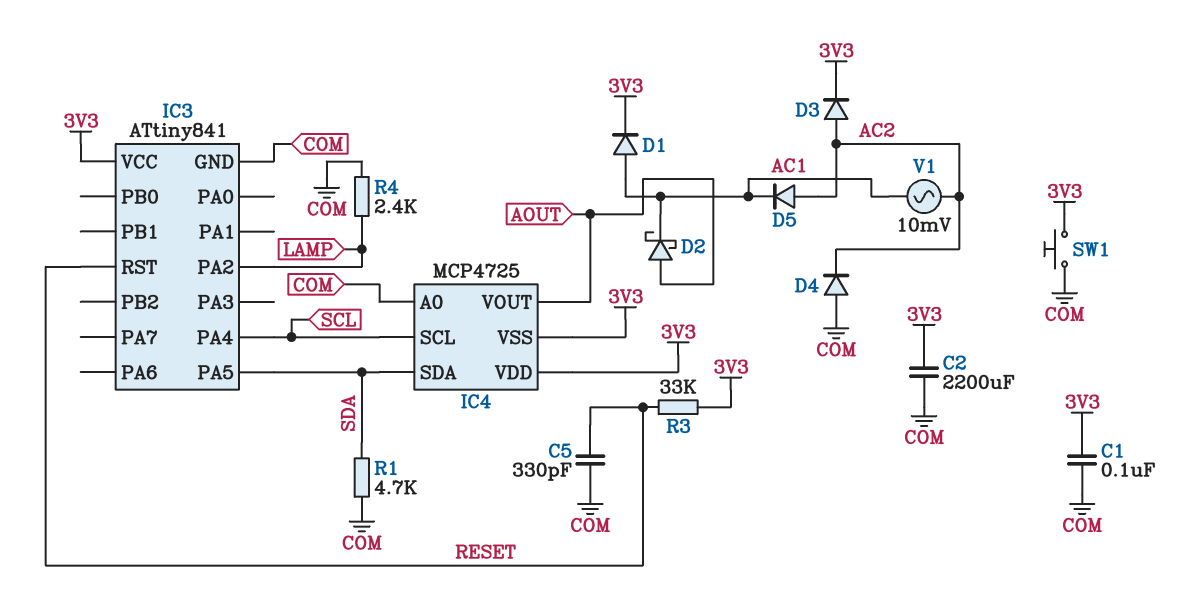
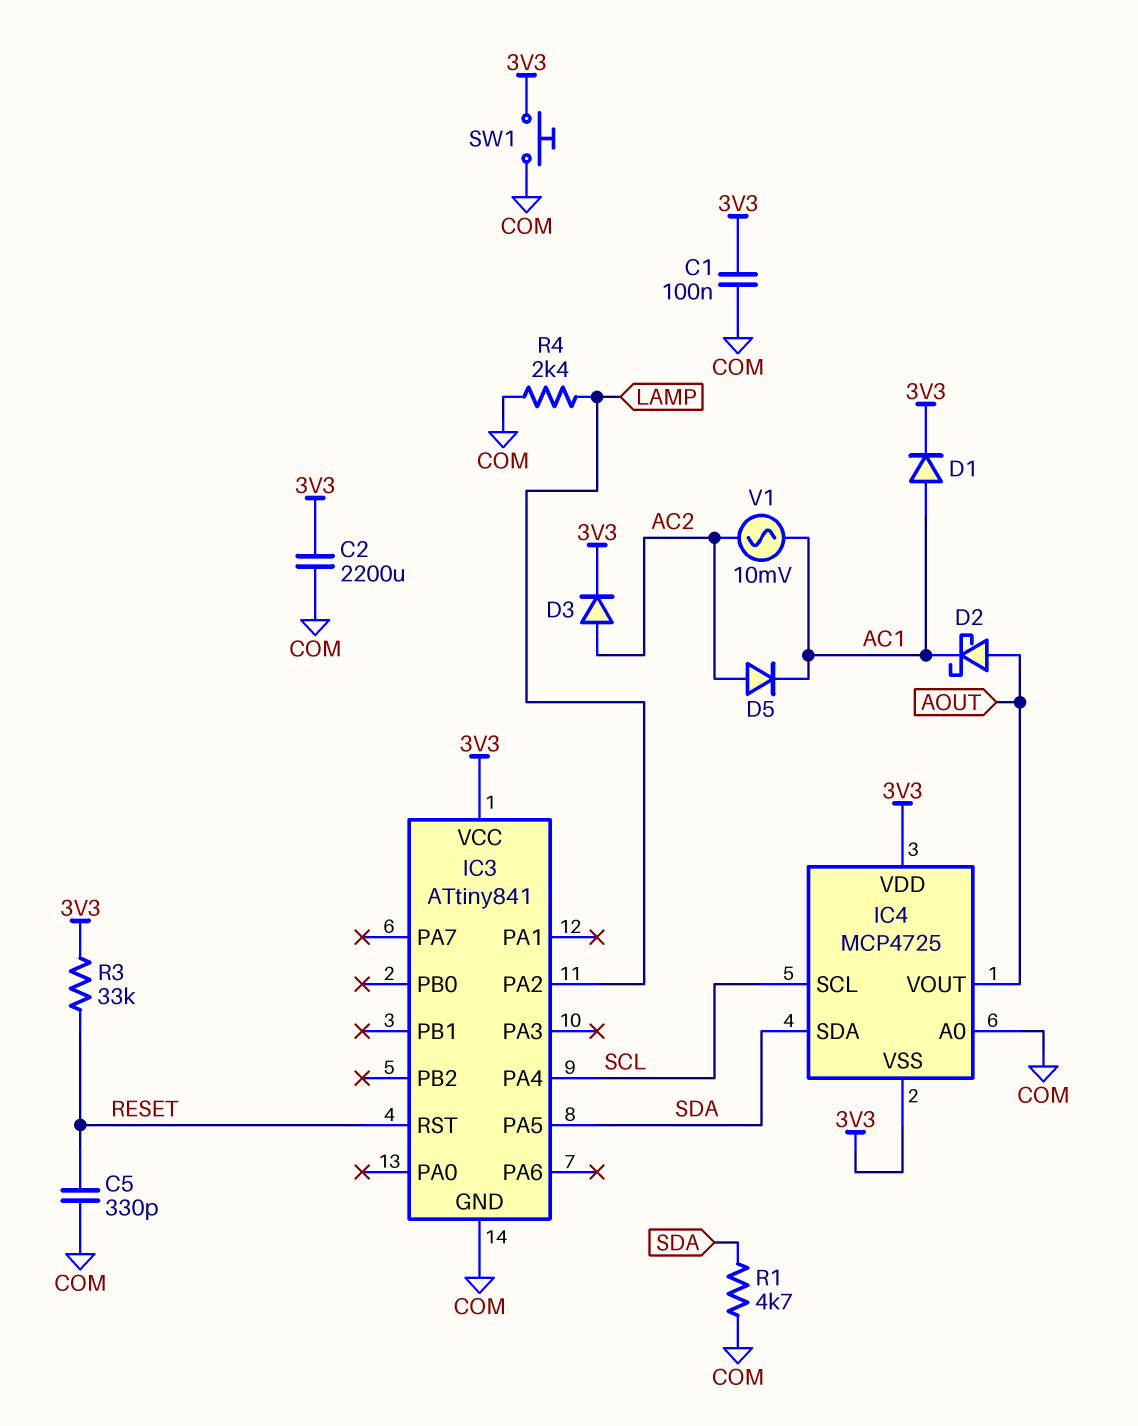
D4: diode (A COM, K AC2) -> none

